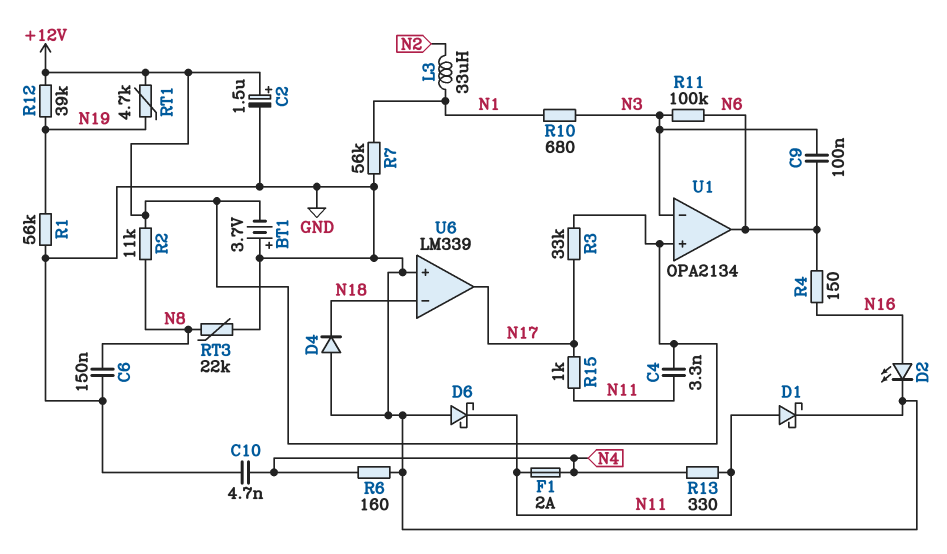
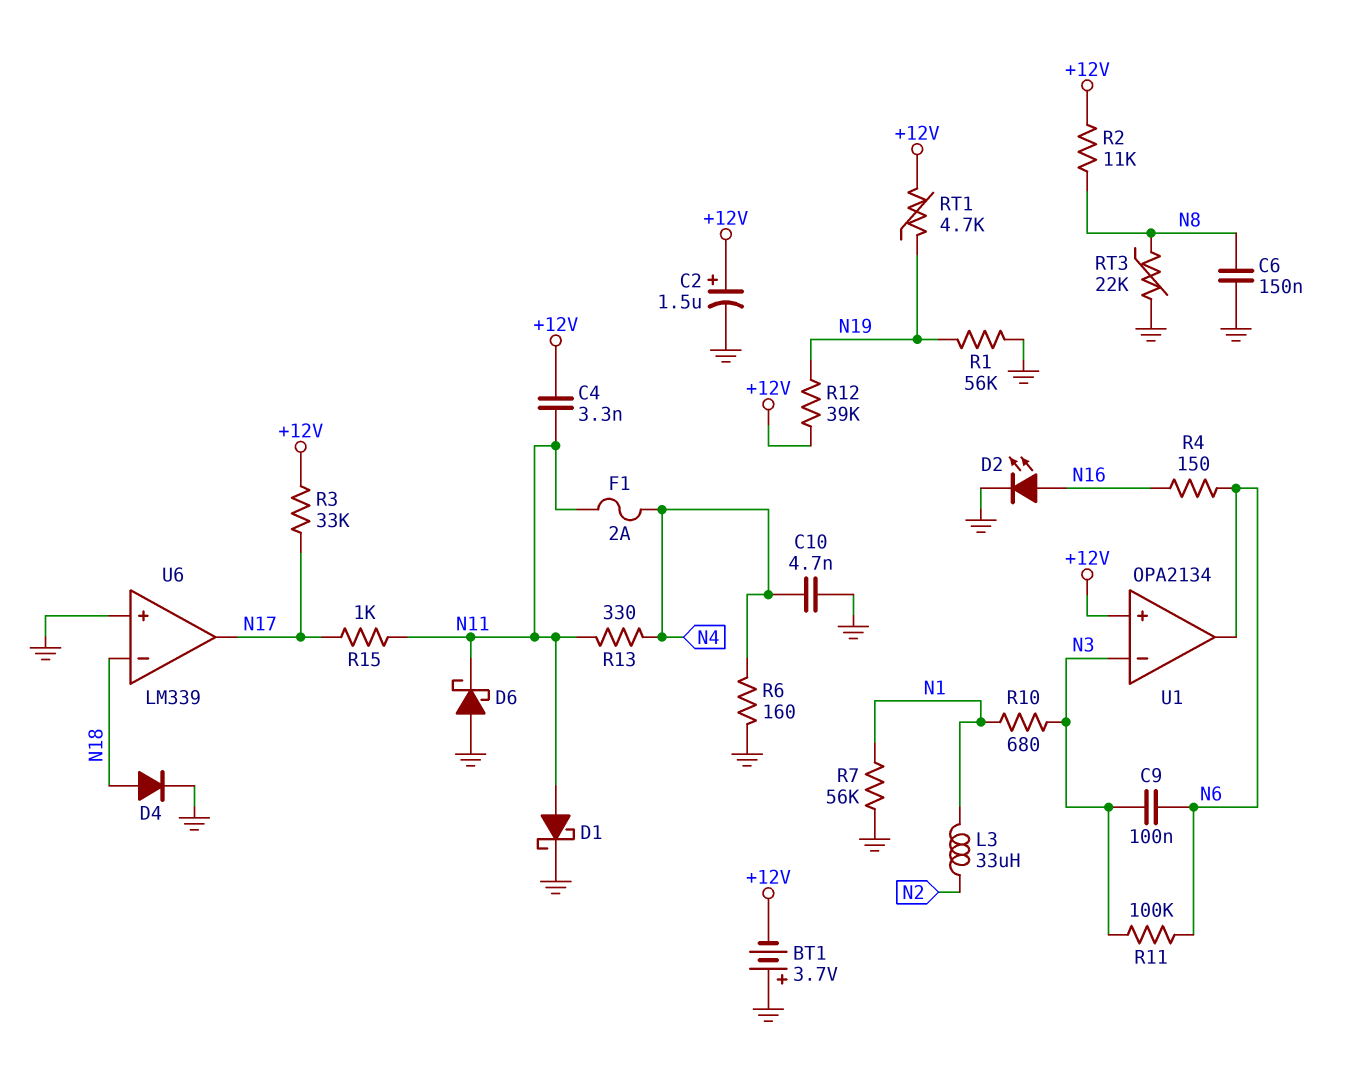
D4: diode (A GND, K N18) -> diode (A N18, K GND)

